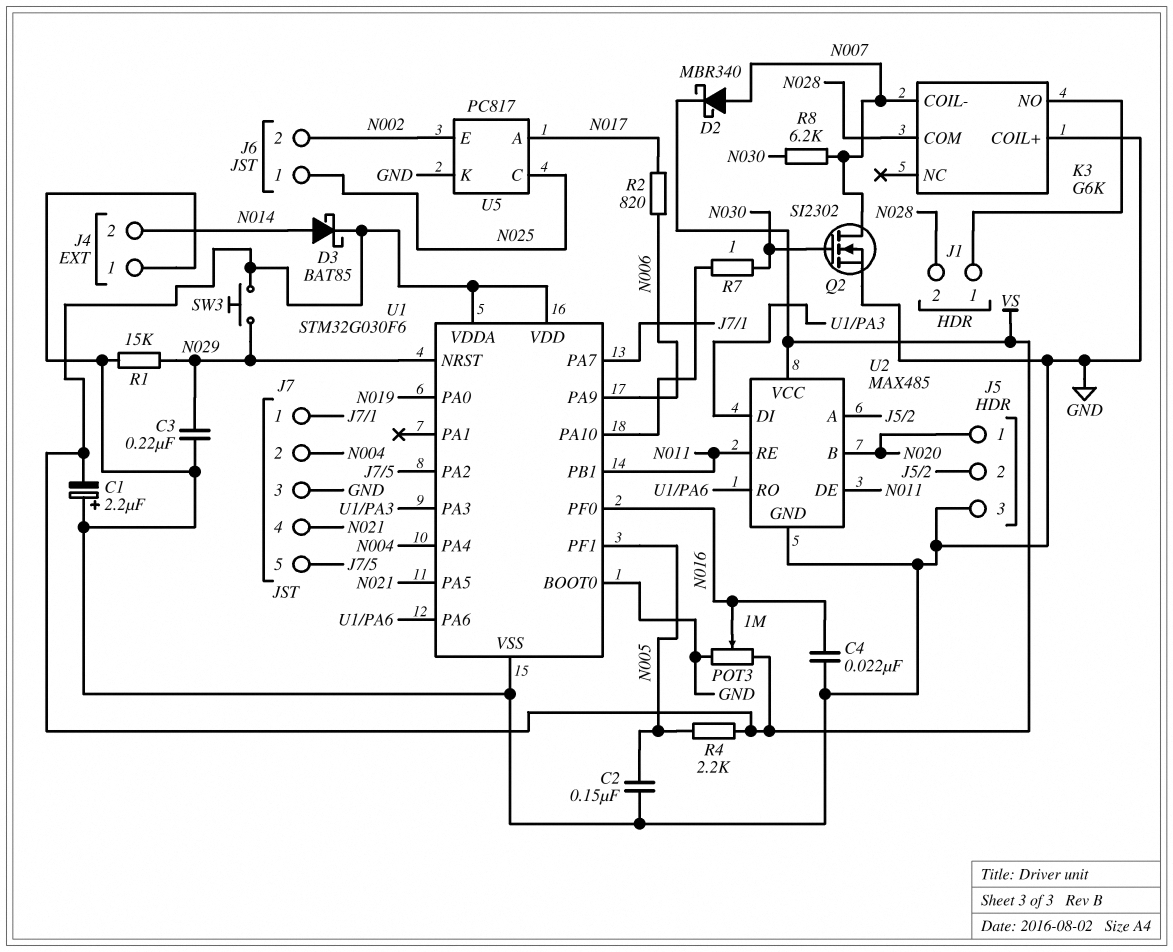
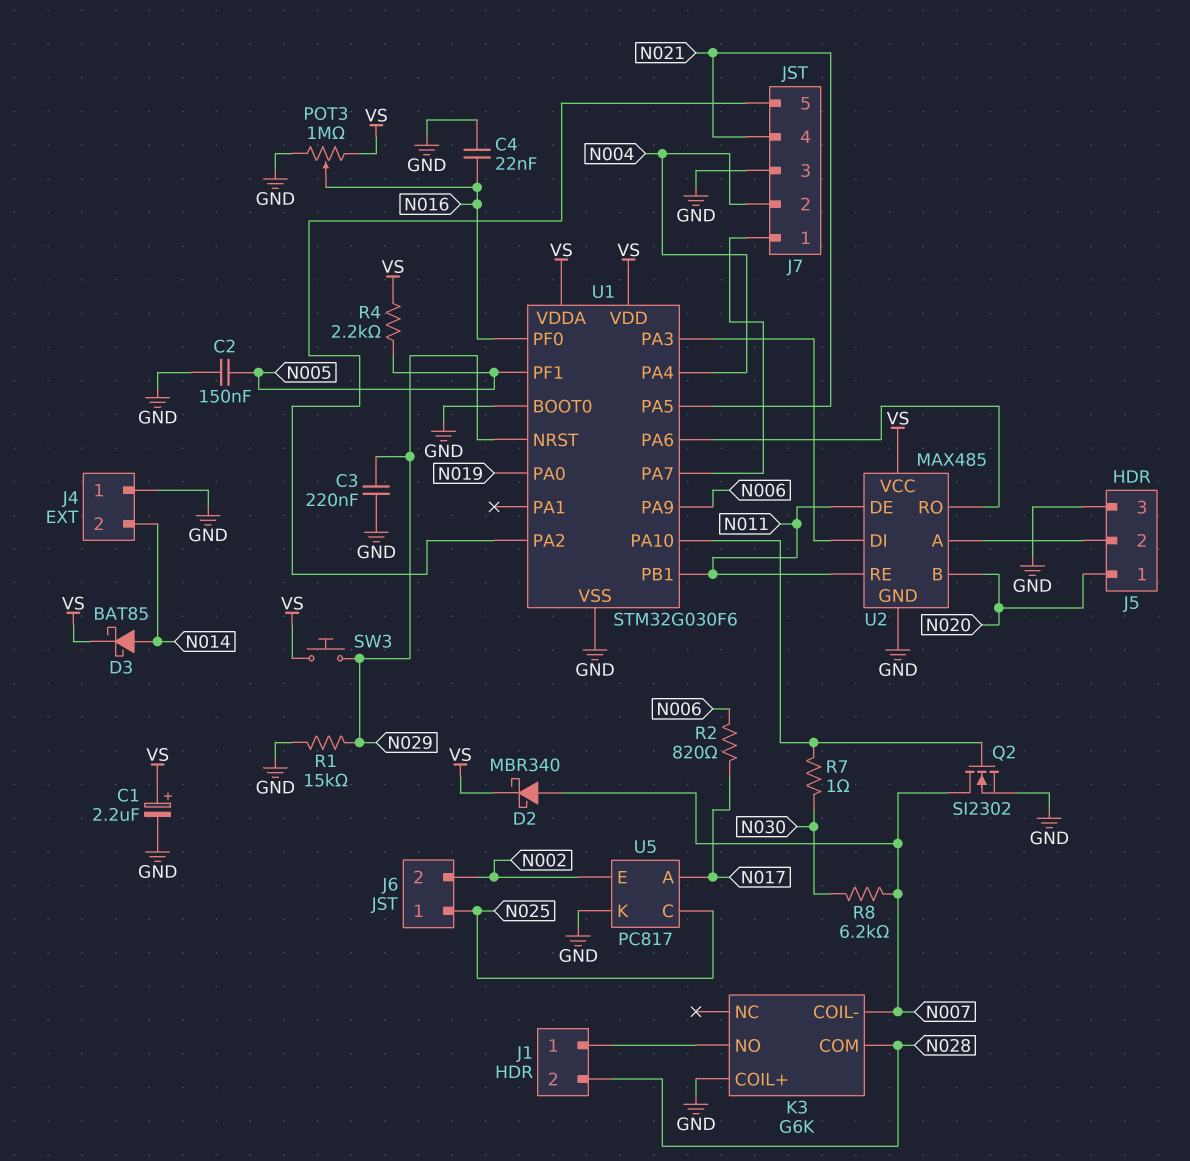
C1: 2.2uF (plus GND, minus VS) -> 2.2uF (plus VS, minus GND)
Q2: NMOS SI2302 (G N030, D N007, S GND) -> NMOS SI2302 (G U1/PA10, D N007, S GND)

